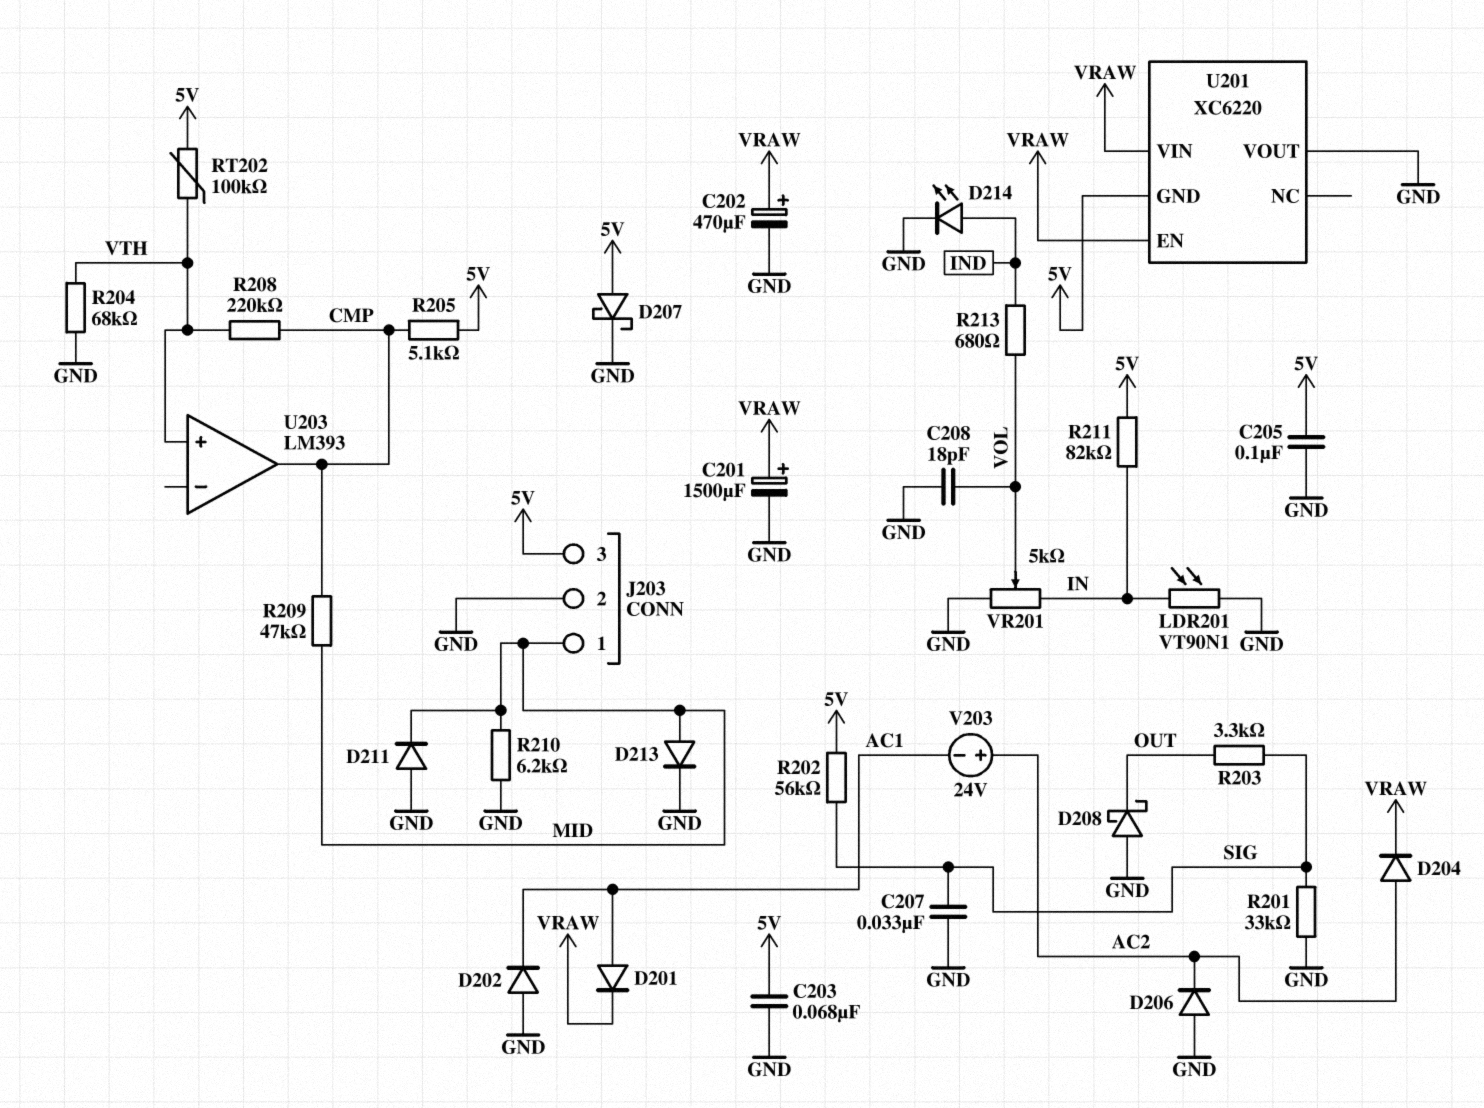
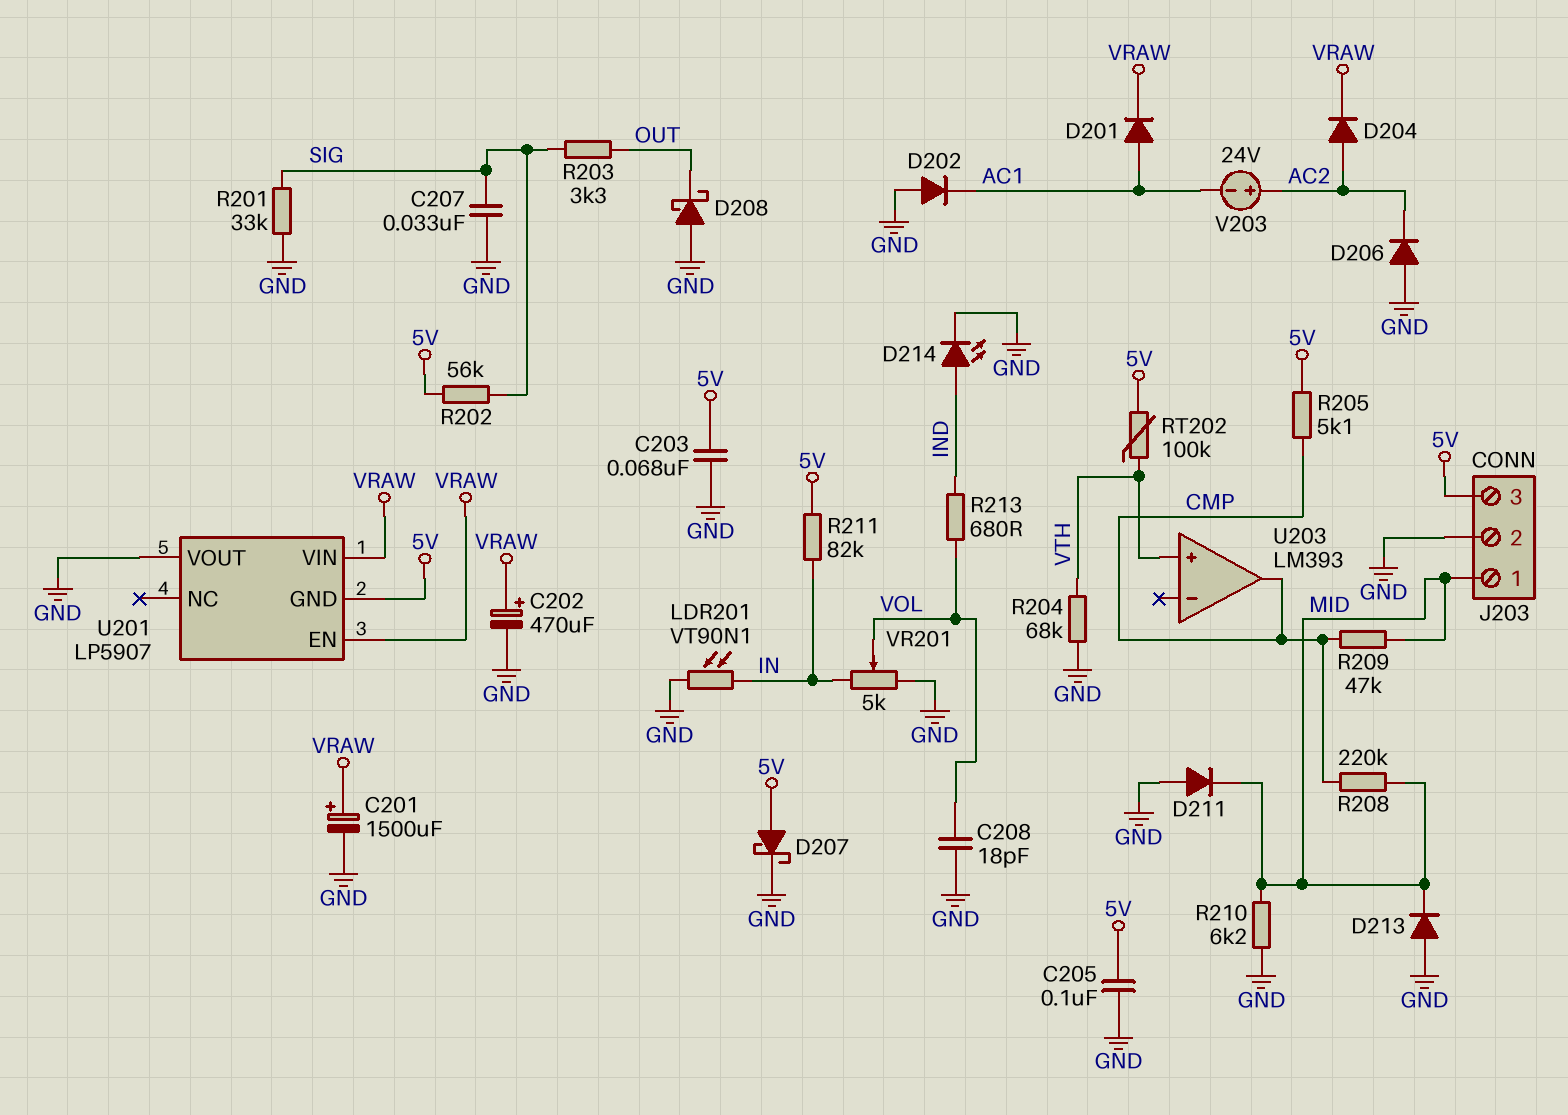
D213: diode (A MID, K GND) -> diode (A GND, K MID)
R208: 220k (CMP, VTH) -> 220k (CMP, MID)
U201: XC6220 -> LP5907

